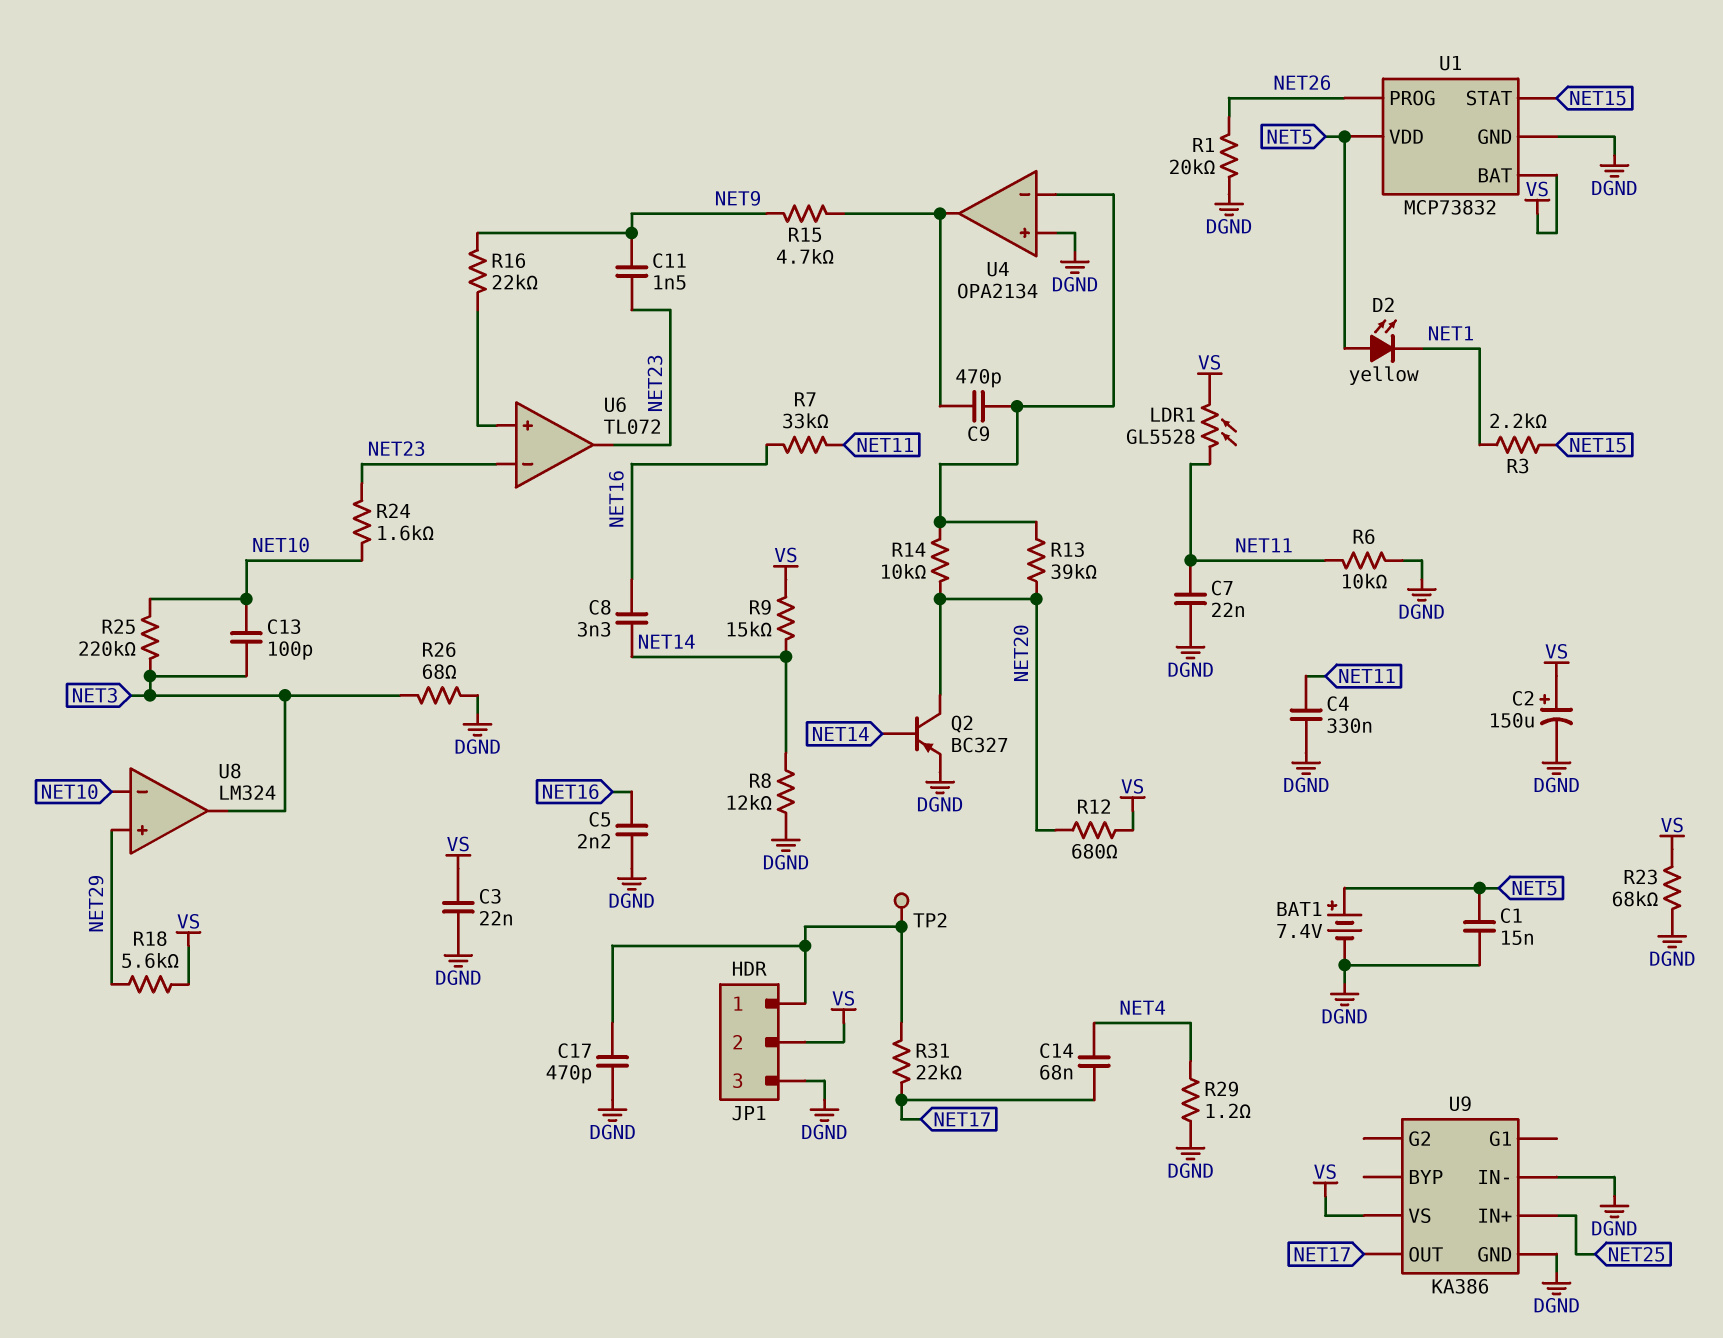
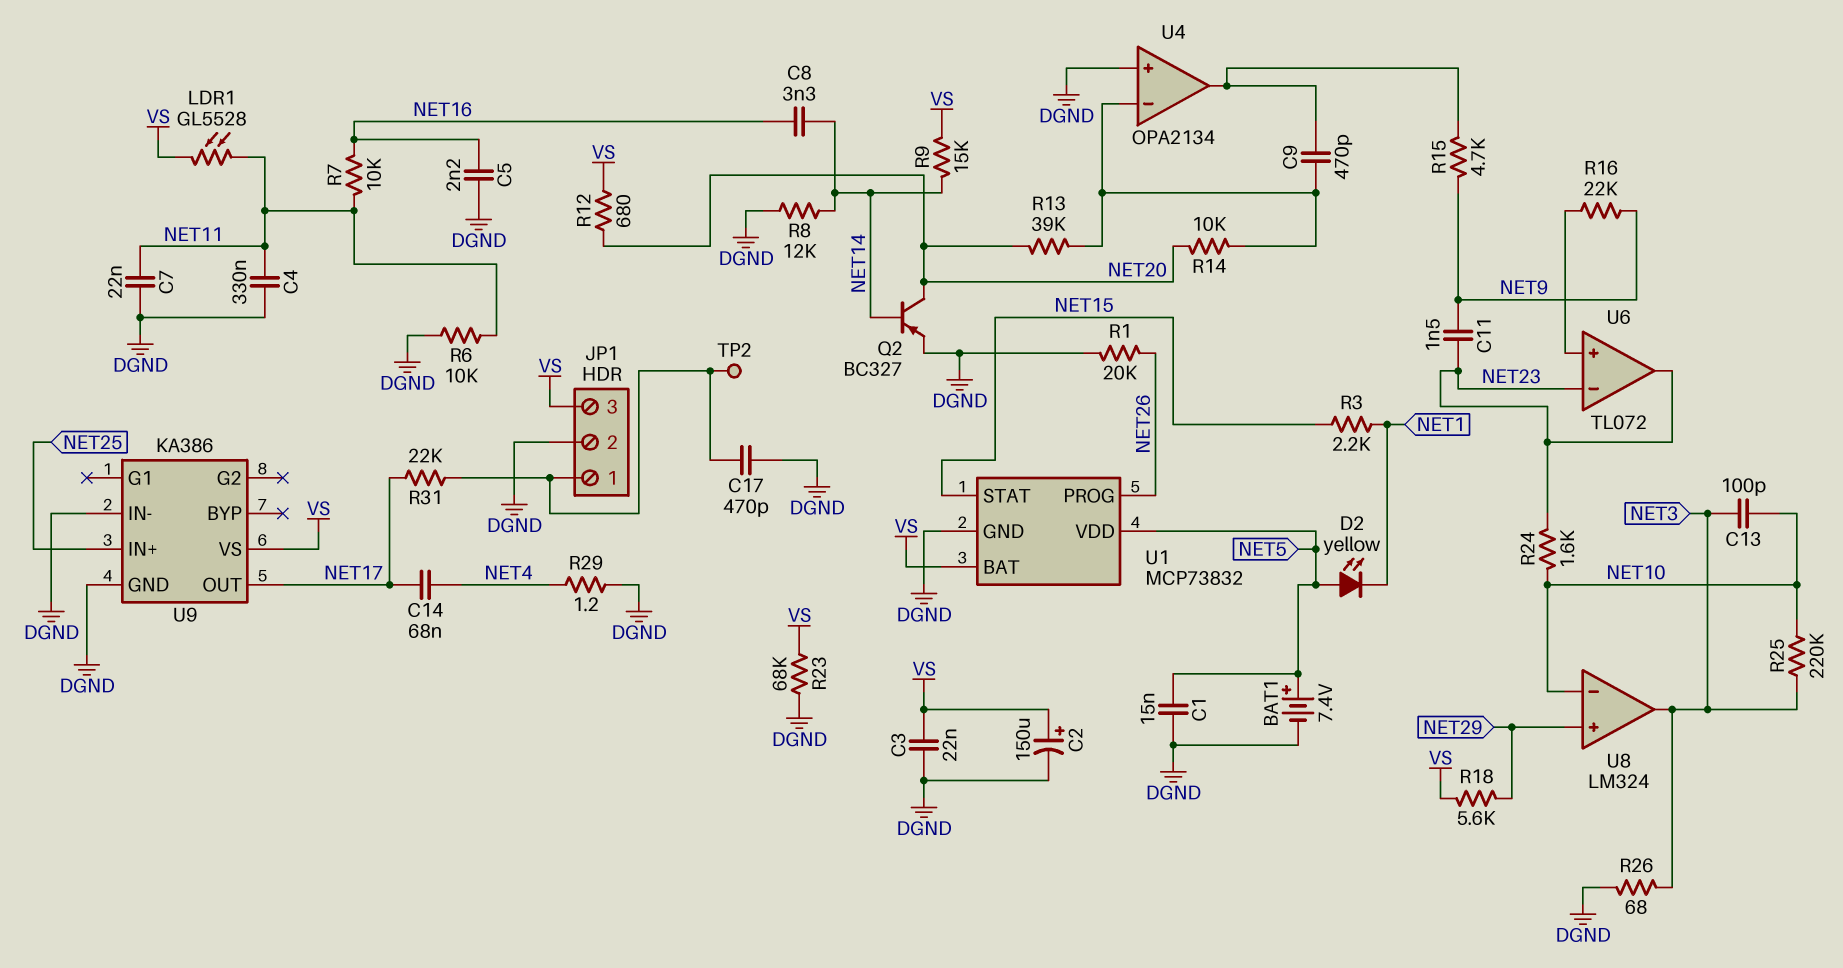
JP1 pin 2: VS -> DGND
JP1 pin 3: DGND -> VS
R7: 33k (NET11, NET16) -> 10k (NET11, NET16)

